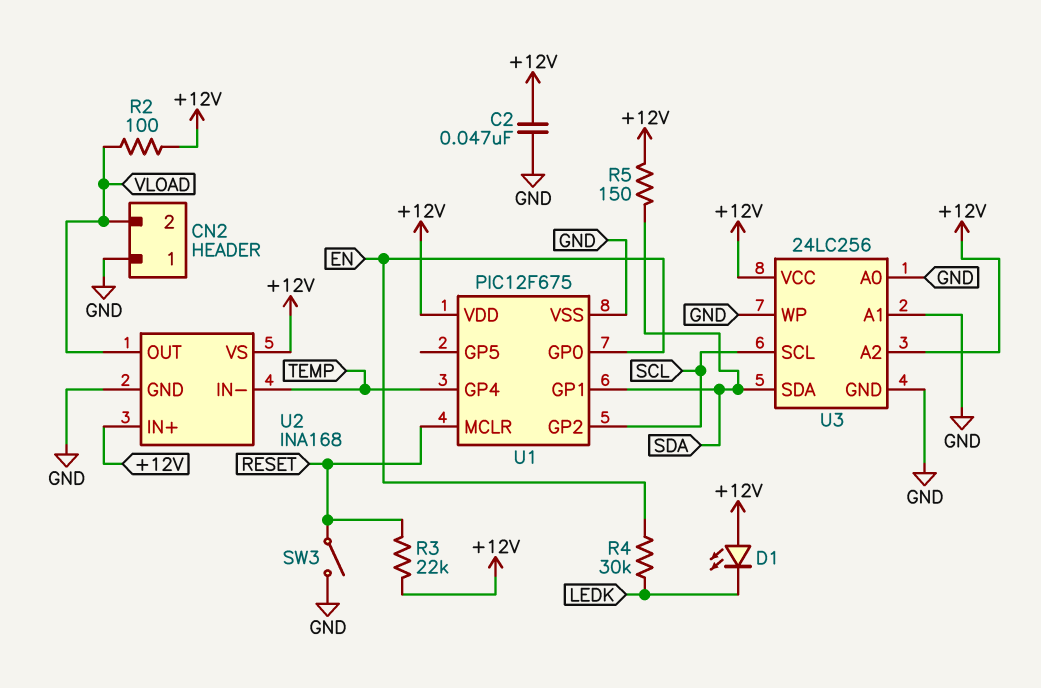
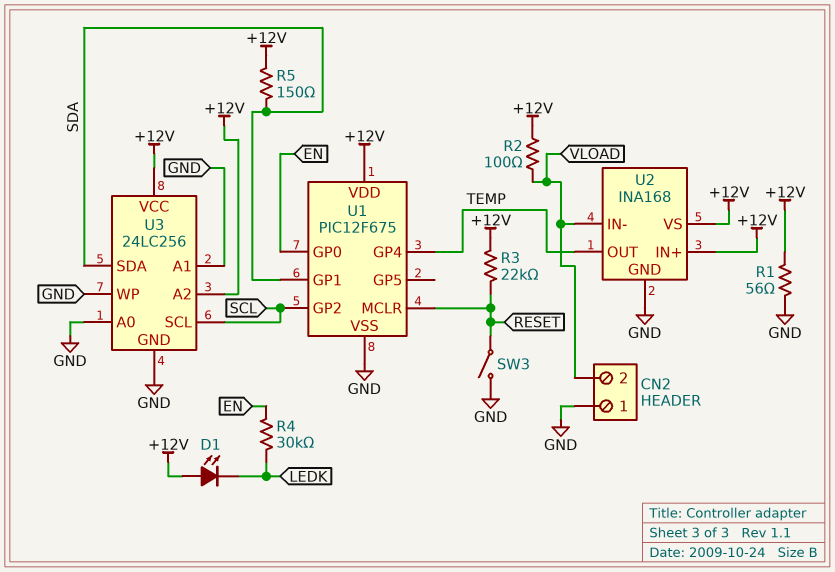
C2: 47nF (+12V, GND) -> none
R1: none -> 56 (+12V, GND)
U2 pin IN-: TEMP -> VLOAD
U2 pin OUT: VLOAD -> TEMP

